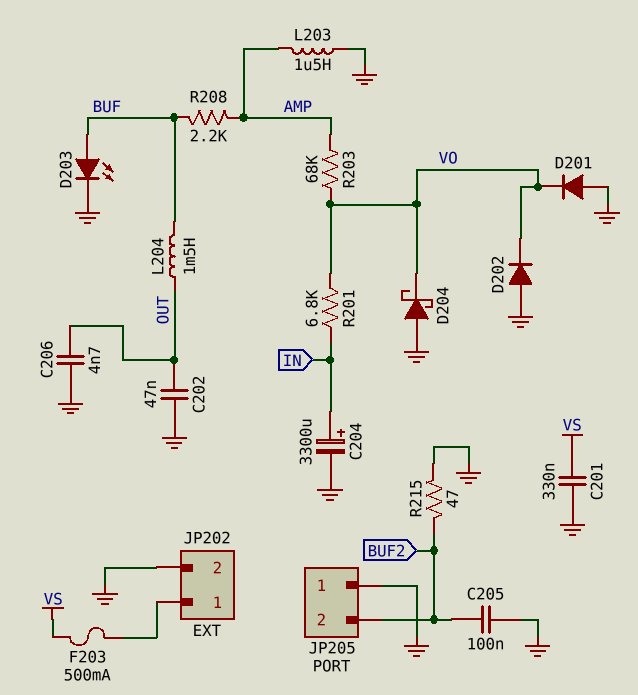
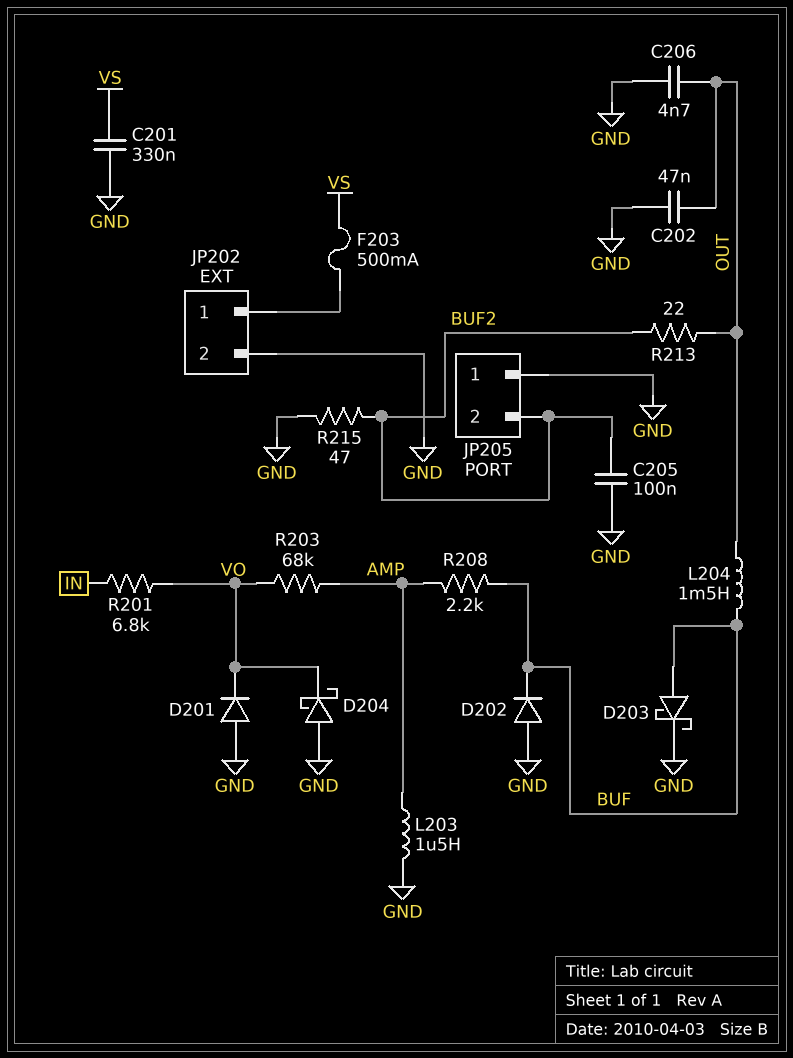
C204: 3300uF (plus IN, minus GND) -> none
D202: diode (A GND, K VO) -> diode (A GND, K BUF)
D203: LED (A BUF, K GND) -> schottky (A BUF, K GND)
R213: none -> 22 (BUF2, OUT)

